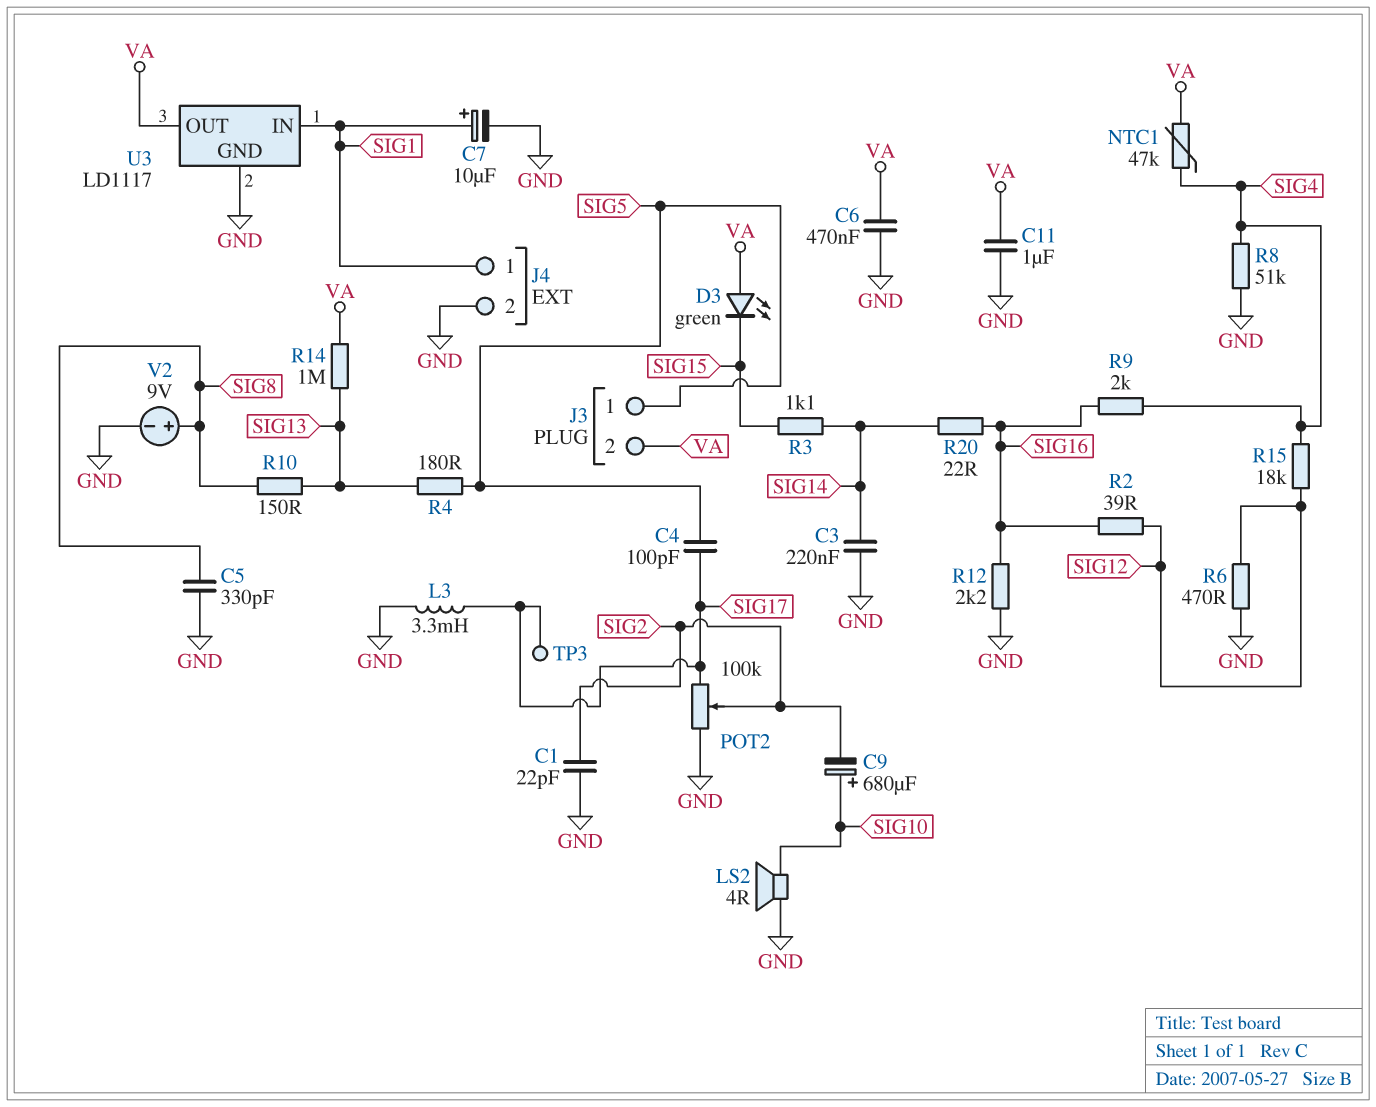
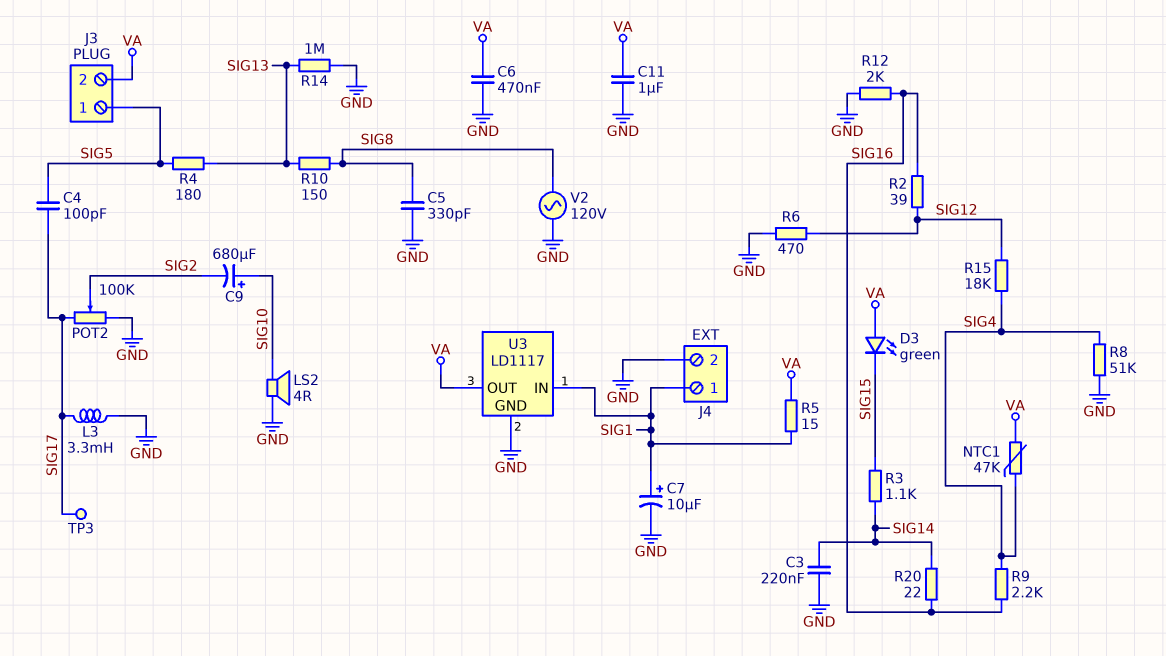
C1: 22pF (GND, SIG2) -> none
R5: none -> 15 (SIG1, VA)
R9: 2k (SIG4, SIG16) -> 2.2k (SIG4, SIG16)
R12: 2.2k (GND, SIG16) -> 2k (GND, SIG16)
R14: 1M (SIG13, VA) -> 1M (GND, SIG13)
V2: 9V (plus SIG8, minus GND) -> AC 120V (GND, SIG8)

